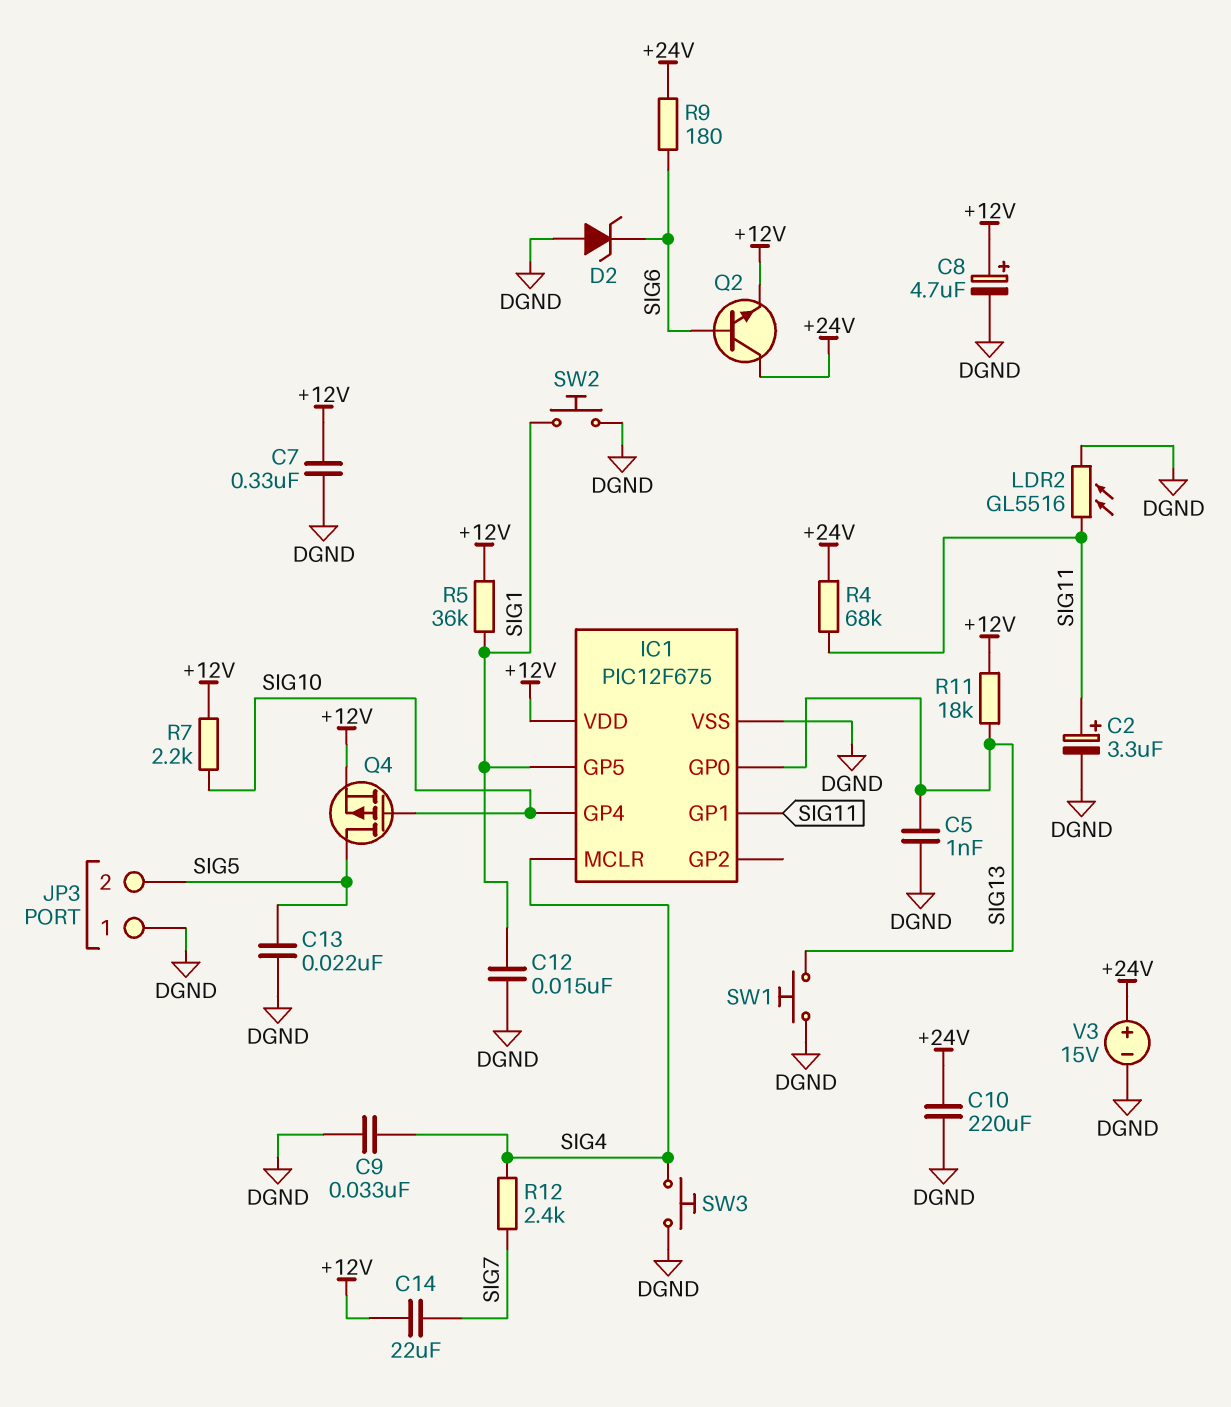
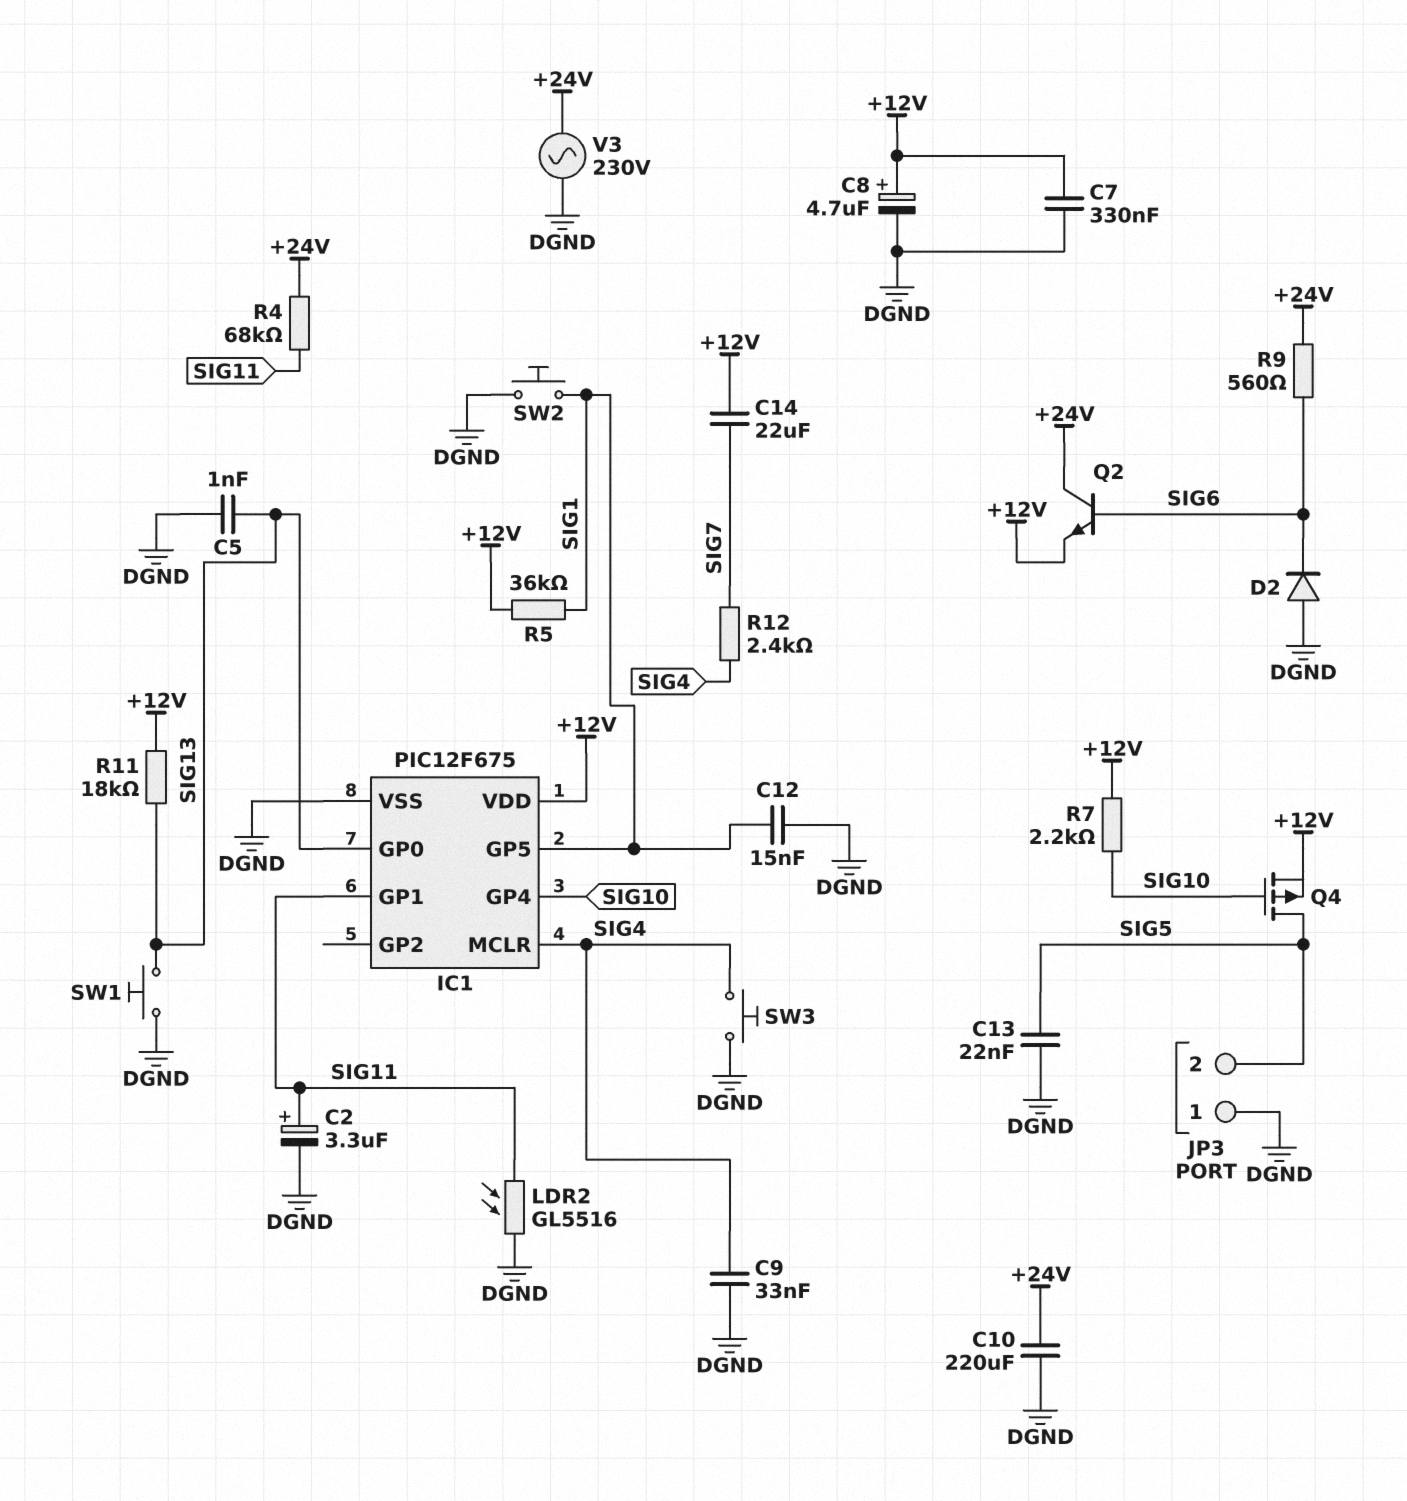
D2: zener (A DGND, K SIG6) -> diode (A DGND, K SIG6)
R9: 180 (+24V, SIG6) -> 560 (+24V, SIG6)
V3: 15V (plus +24V, minus DGND) -> AC 230V (+24V, DGND)

